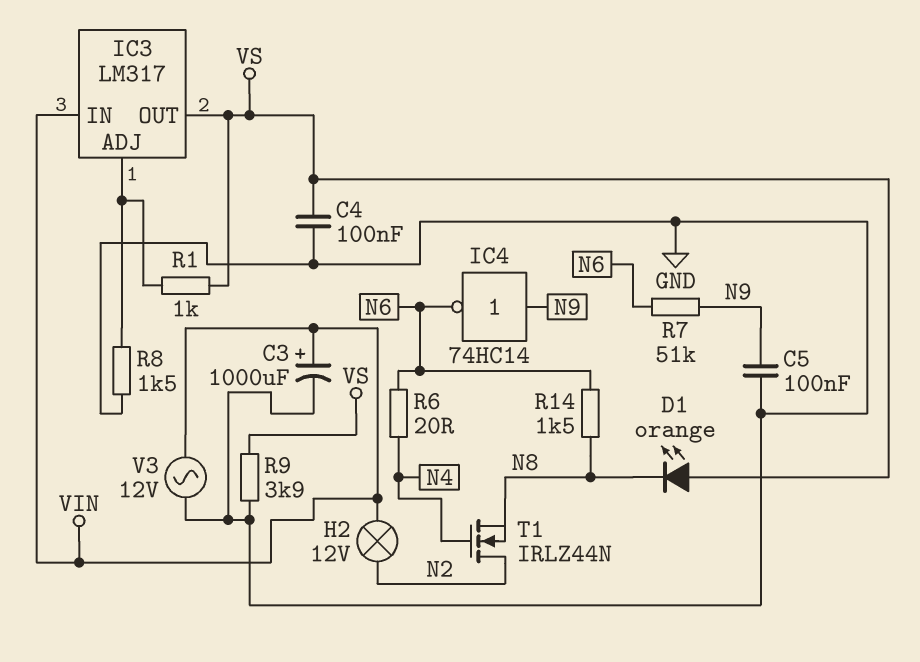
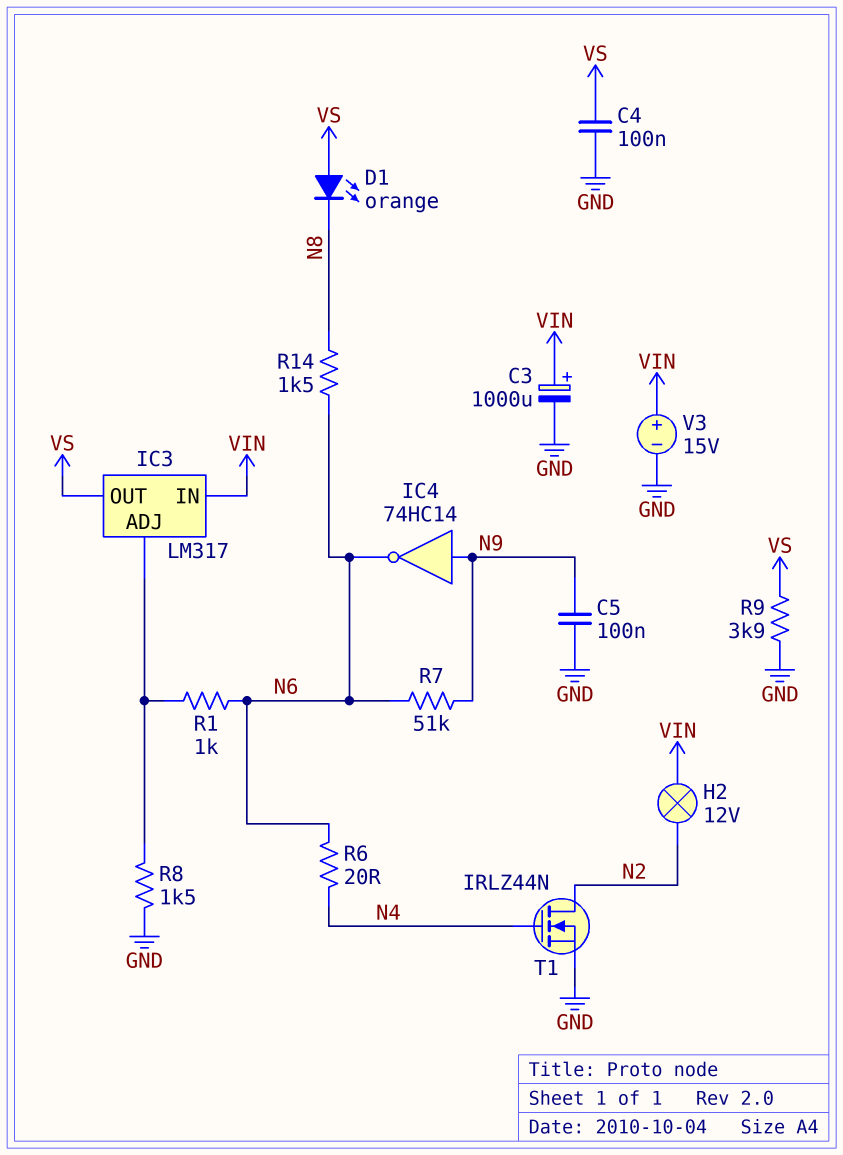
R1: 1k (IC3/ADJ, VS) -> 1k (IC3/ADJ, N6)
T1: NMOS IRLZ44N (G N4, D N2, S N8) -> NMOS IRLZ44N (G N4, D N2, S GND)
V3: AC 12V (GND, VIN) -> 15V (plus VIN, minus GND)

